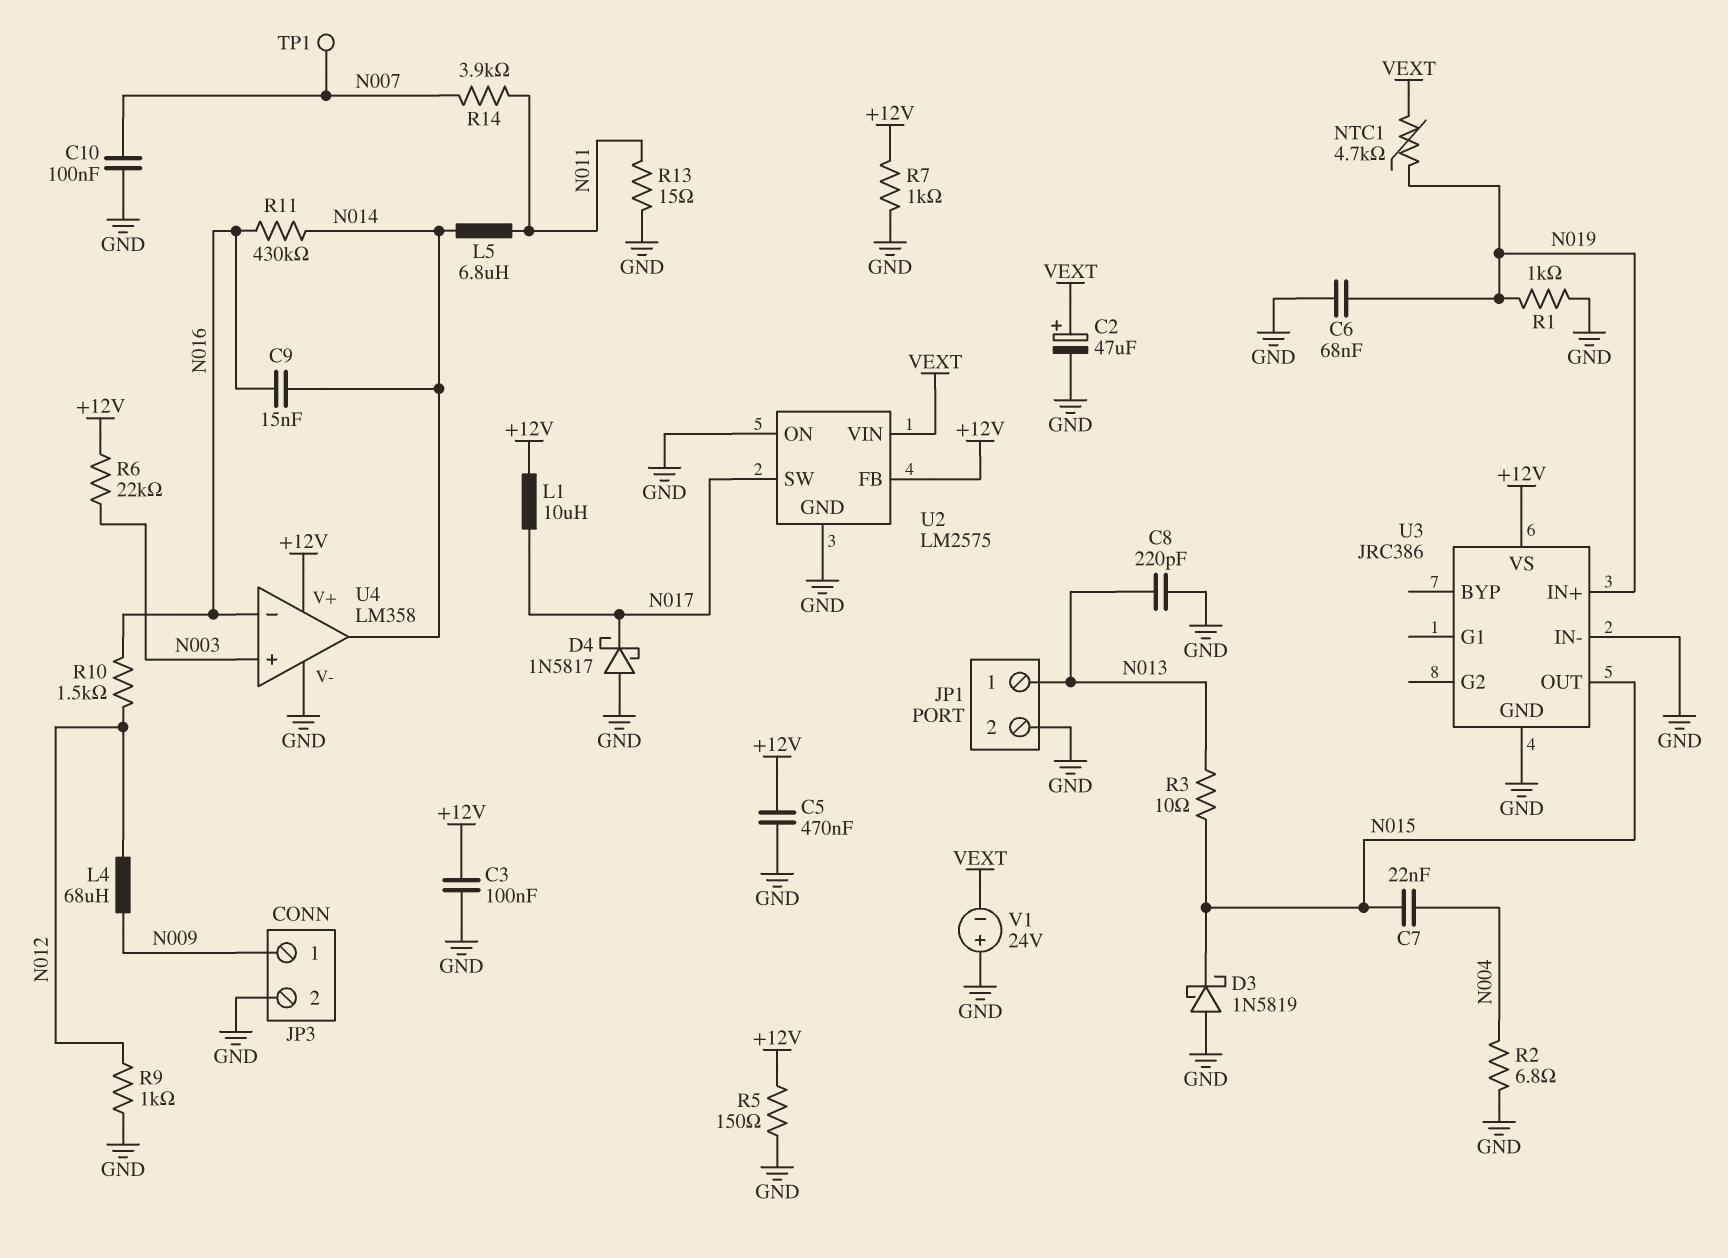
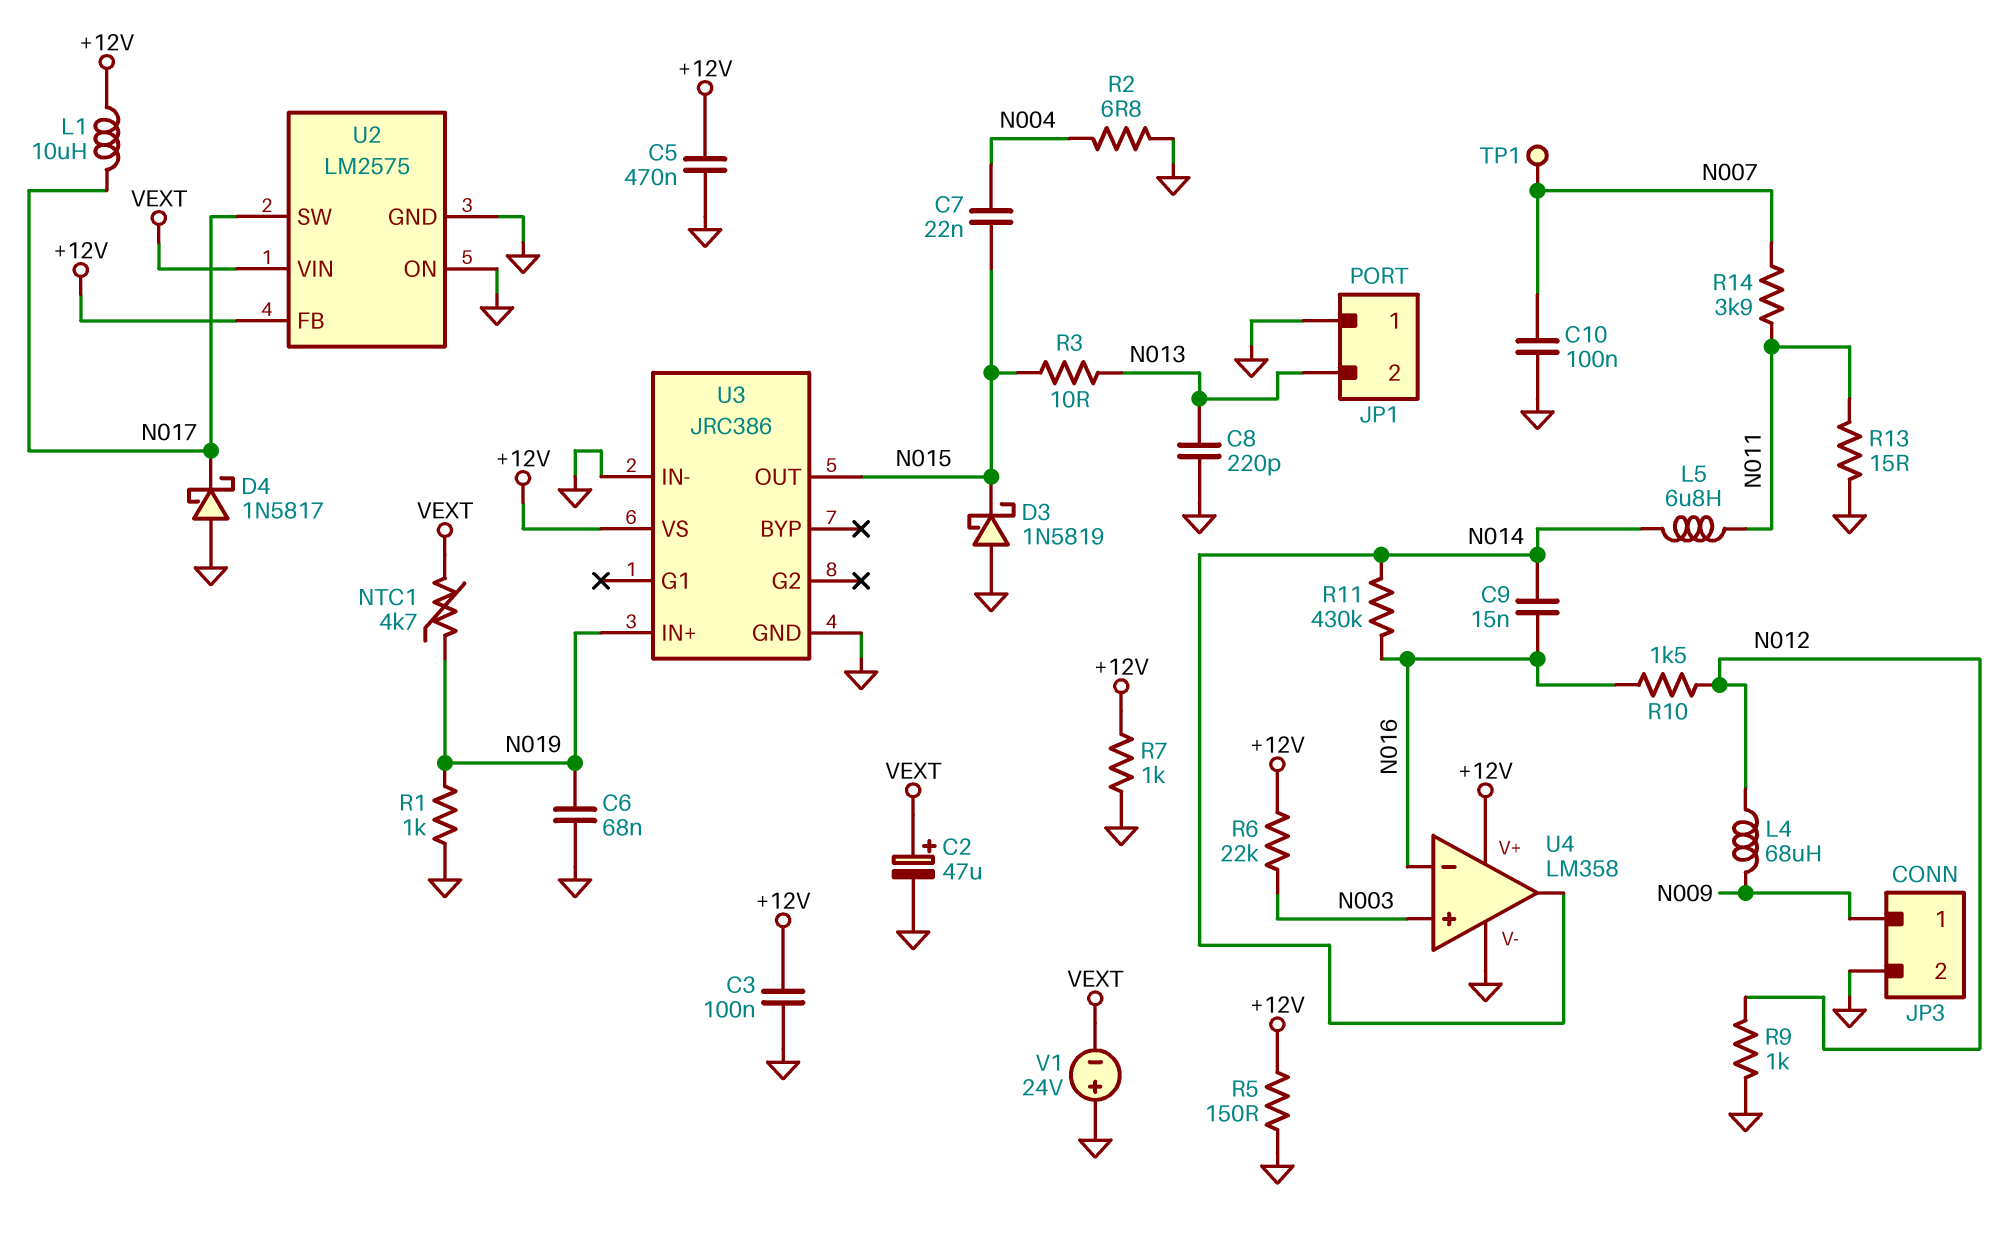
JP1 pin 1: N013 -> GND
JP1 pin 2: GND -> N013

